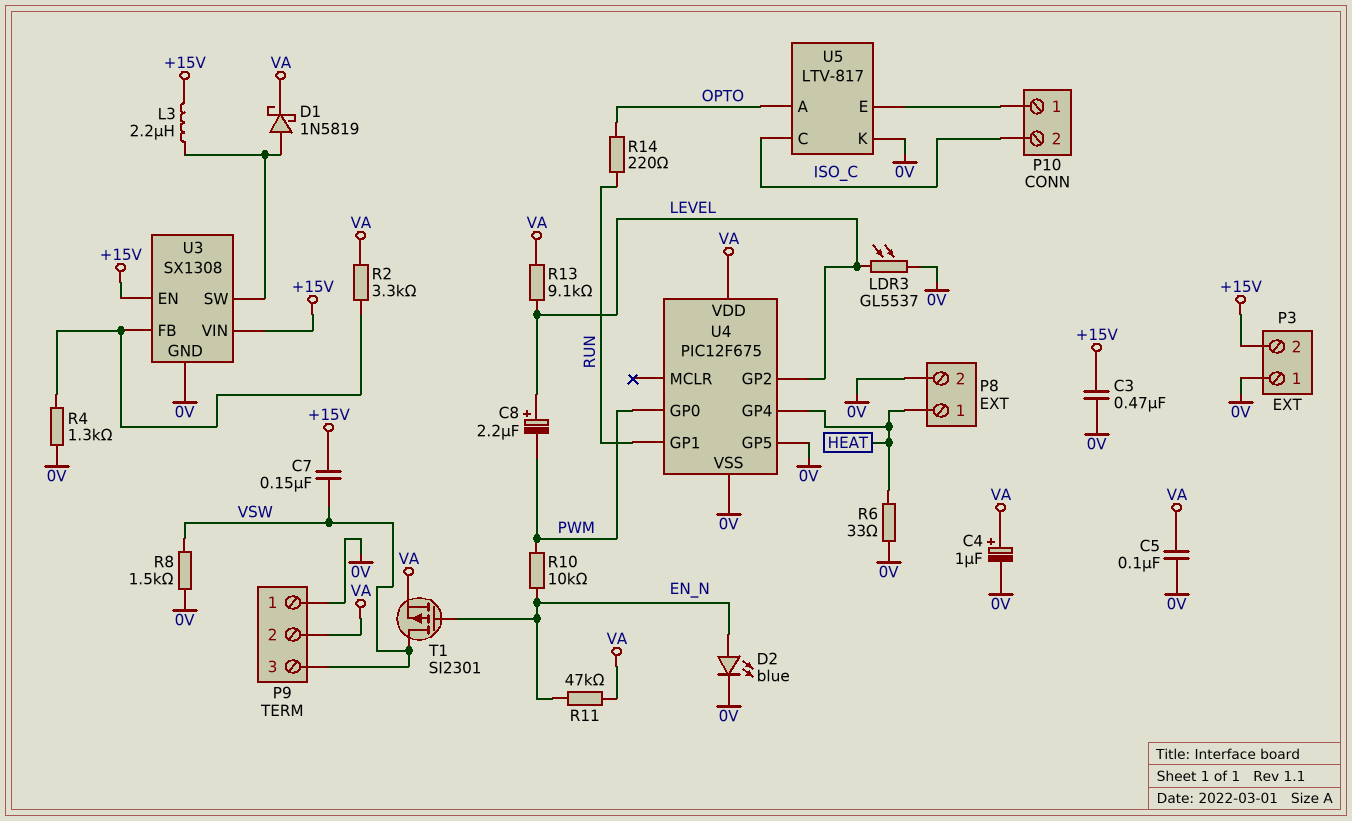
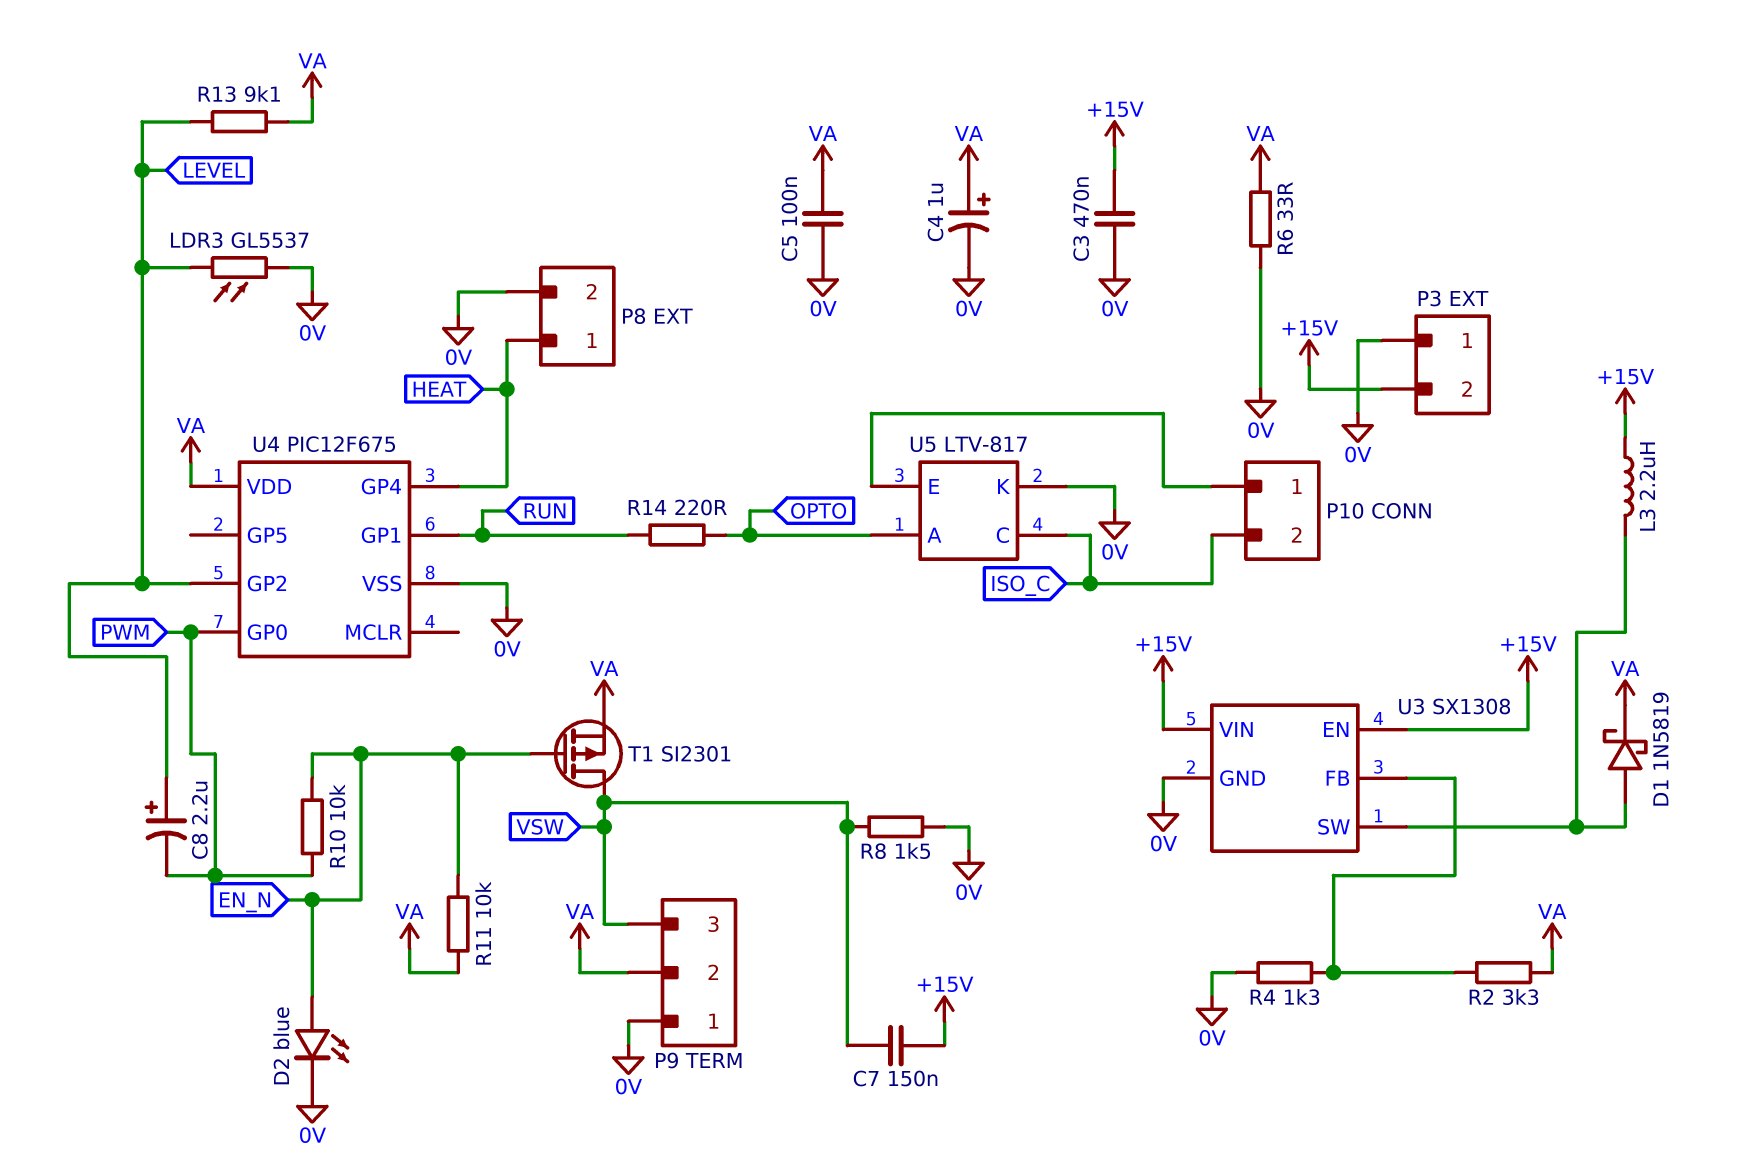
R6: 33 (0V, HEAT) -> 33 (0V, VA)
R11: 47k (EN_N, VA) -> 10k (EN_N, VA)
U4 pin GP5: 0V -> none

